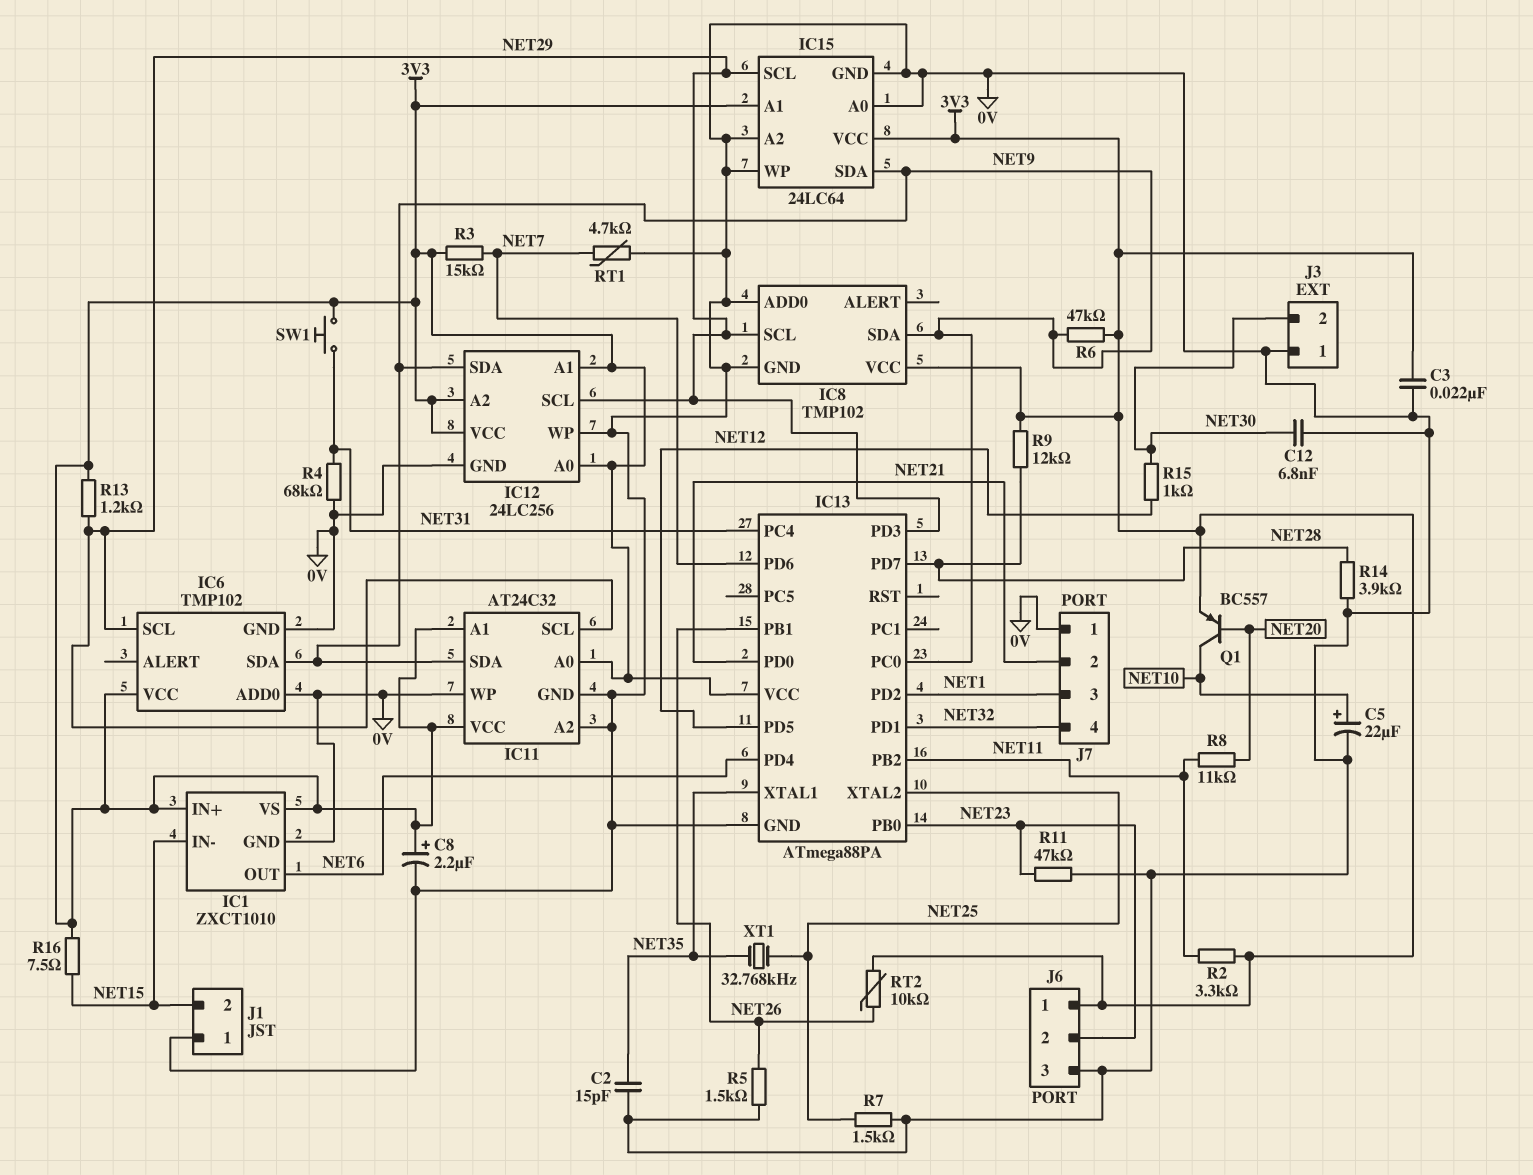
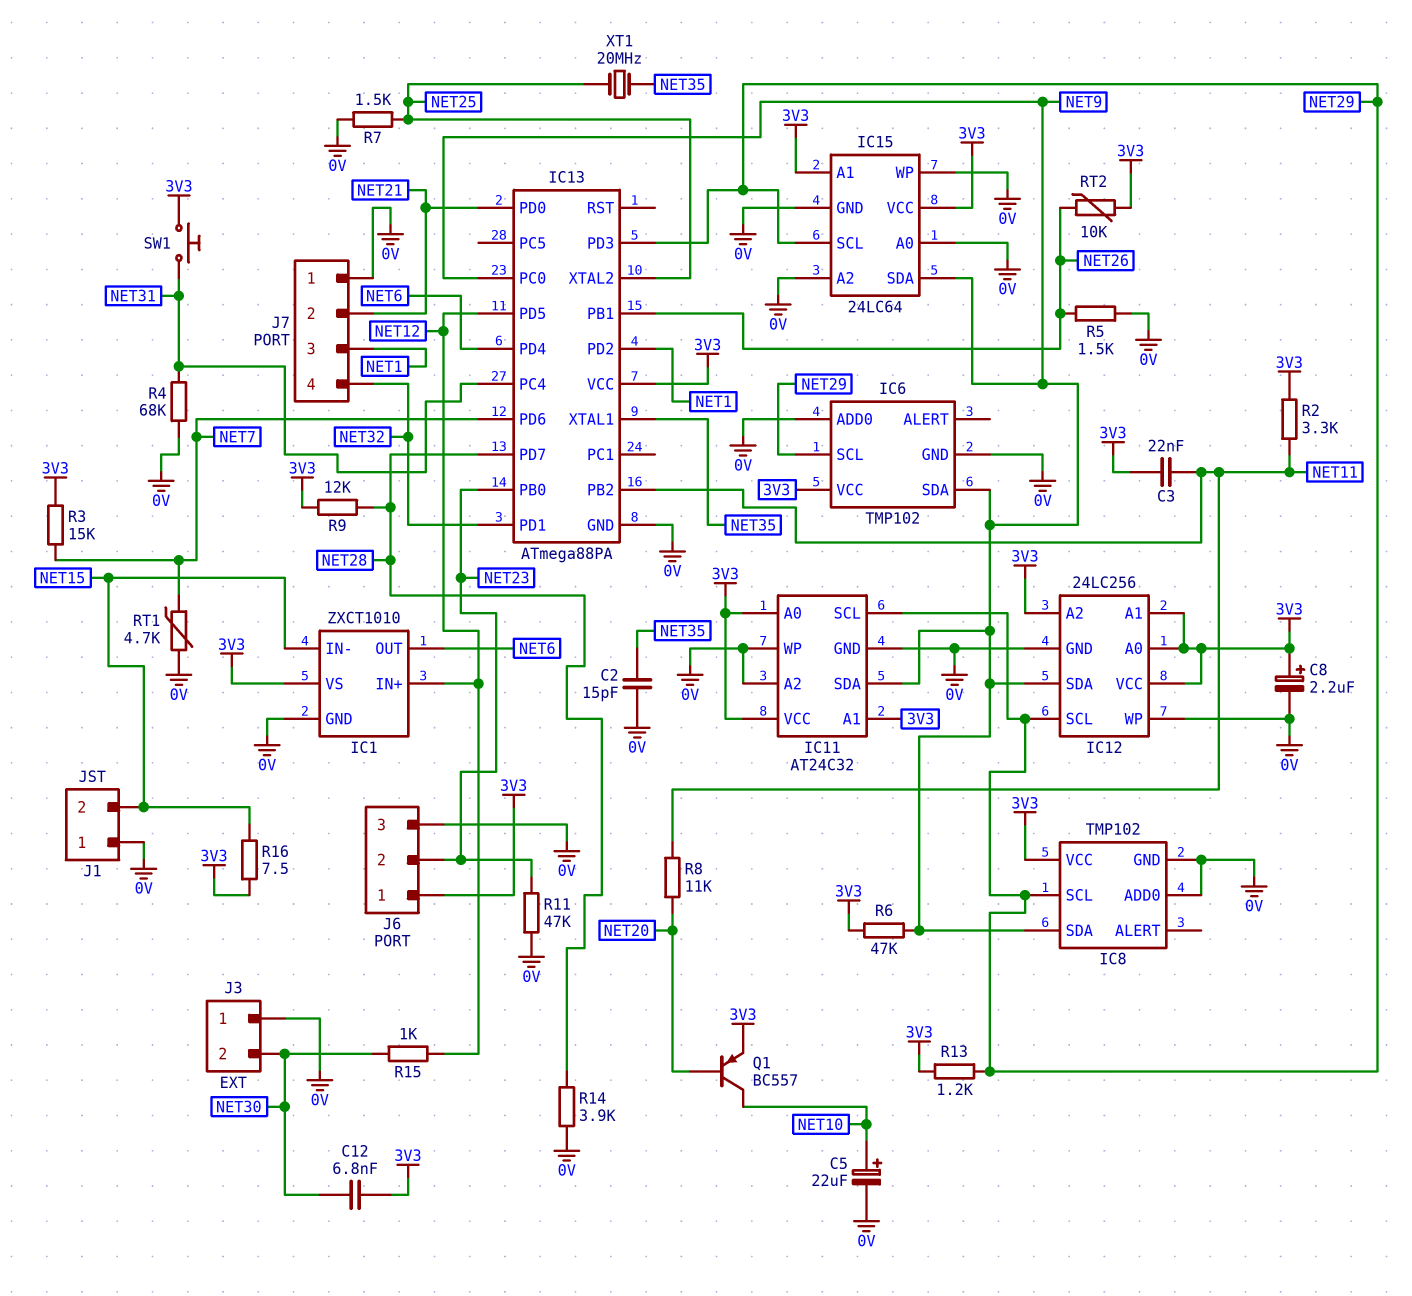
C3: 22nF (0V, 3V3) -> 22nF (3V3, NET11)
C12: 6.8nF (0V, NET30) -> 6.8nF (3V3, NET30)
IC1 pin IN+: 3V3 -> NET12
XT1: 32.768kHz (NET25, NET35) -> 20MHz (NET25, NET35)

